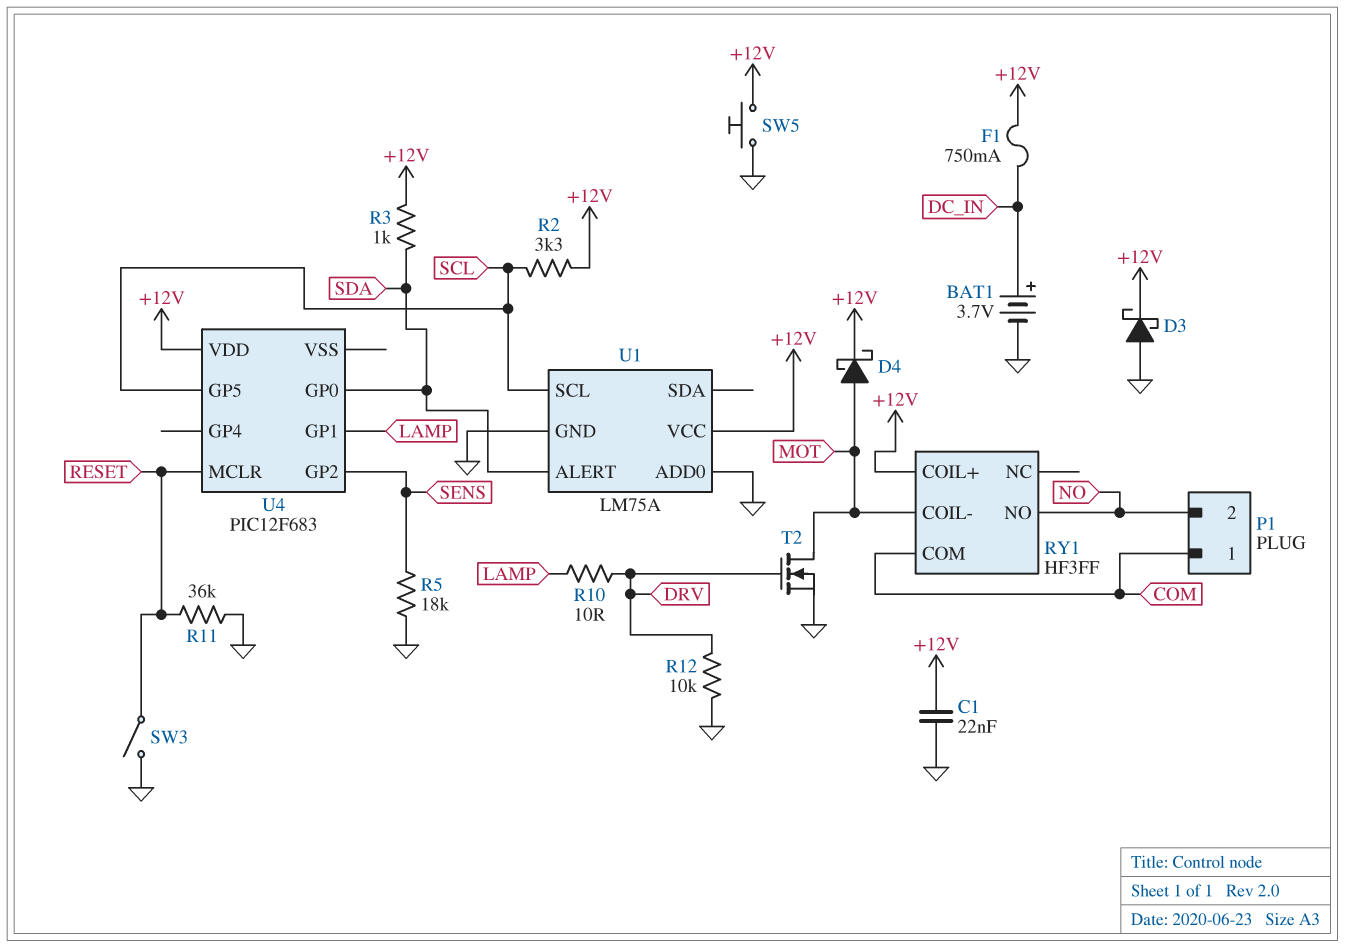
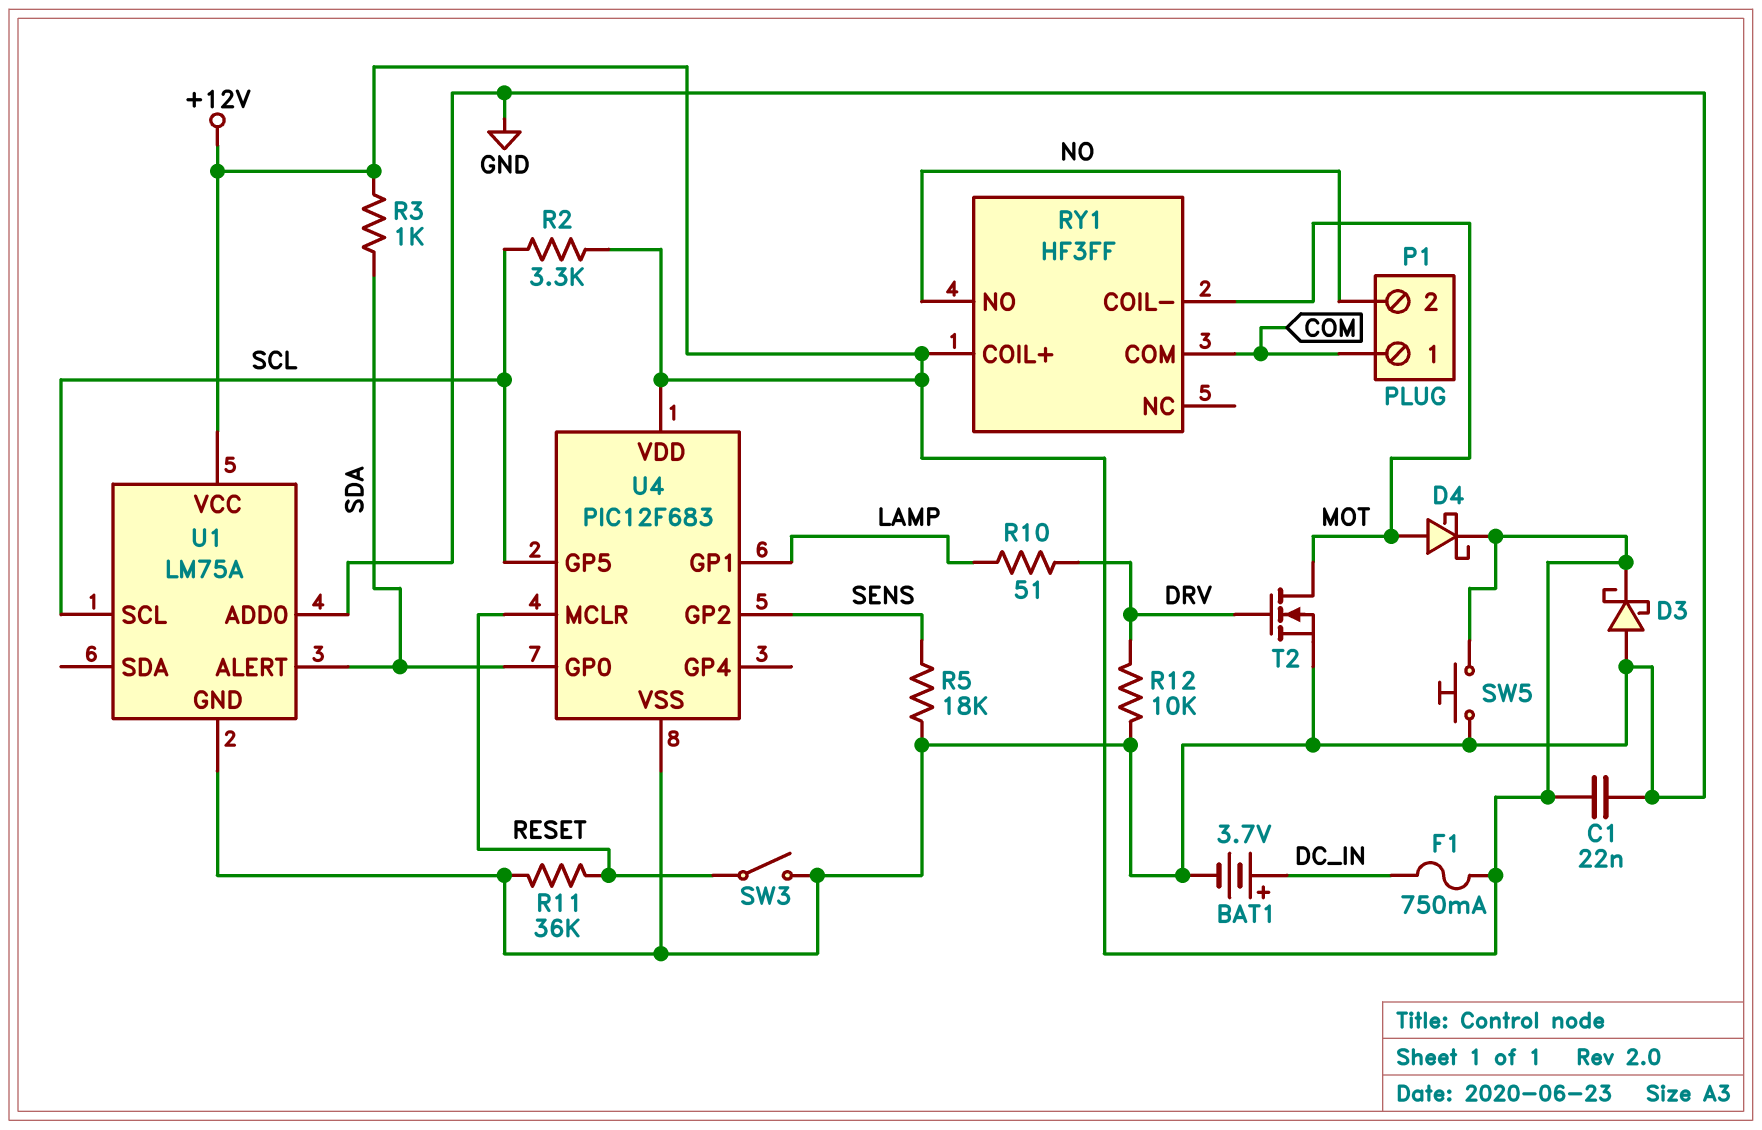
R10: 10 (DRV, LAMP) -> 51 (DRV, LAMP)
U4 pin VSS: none -> GND

